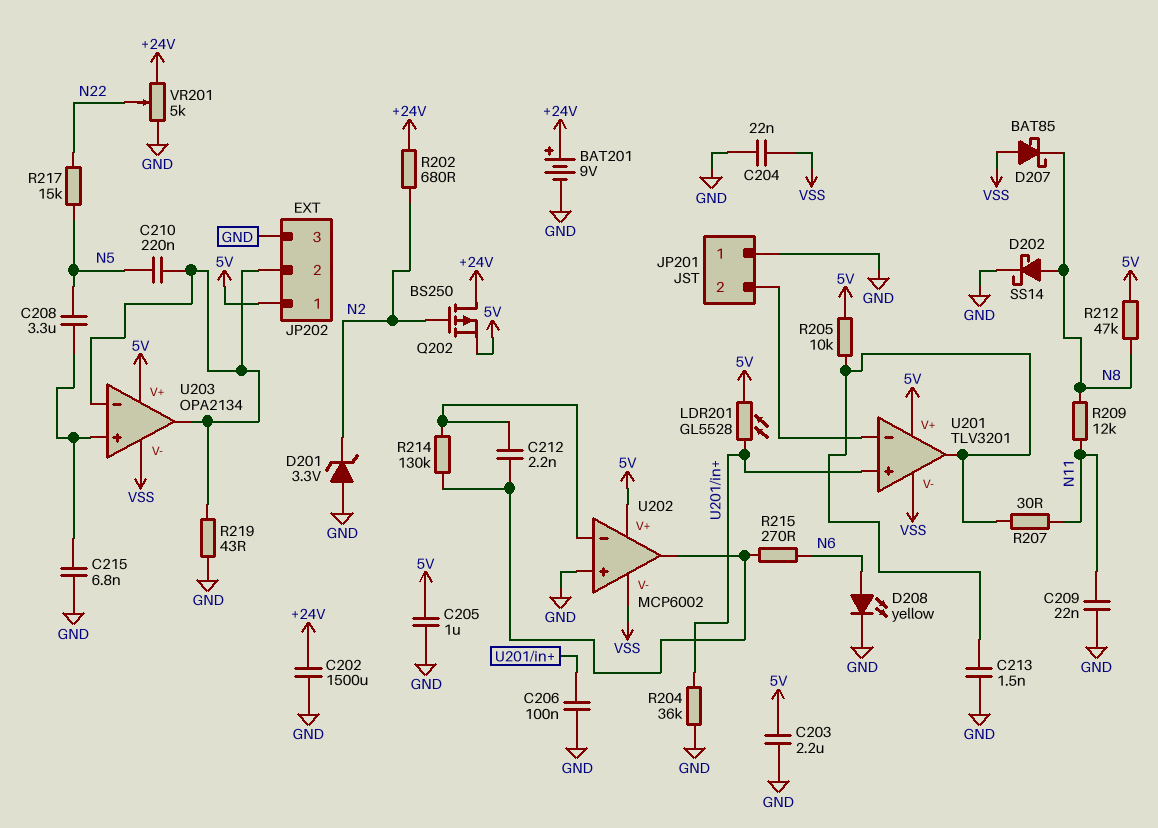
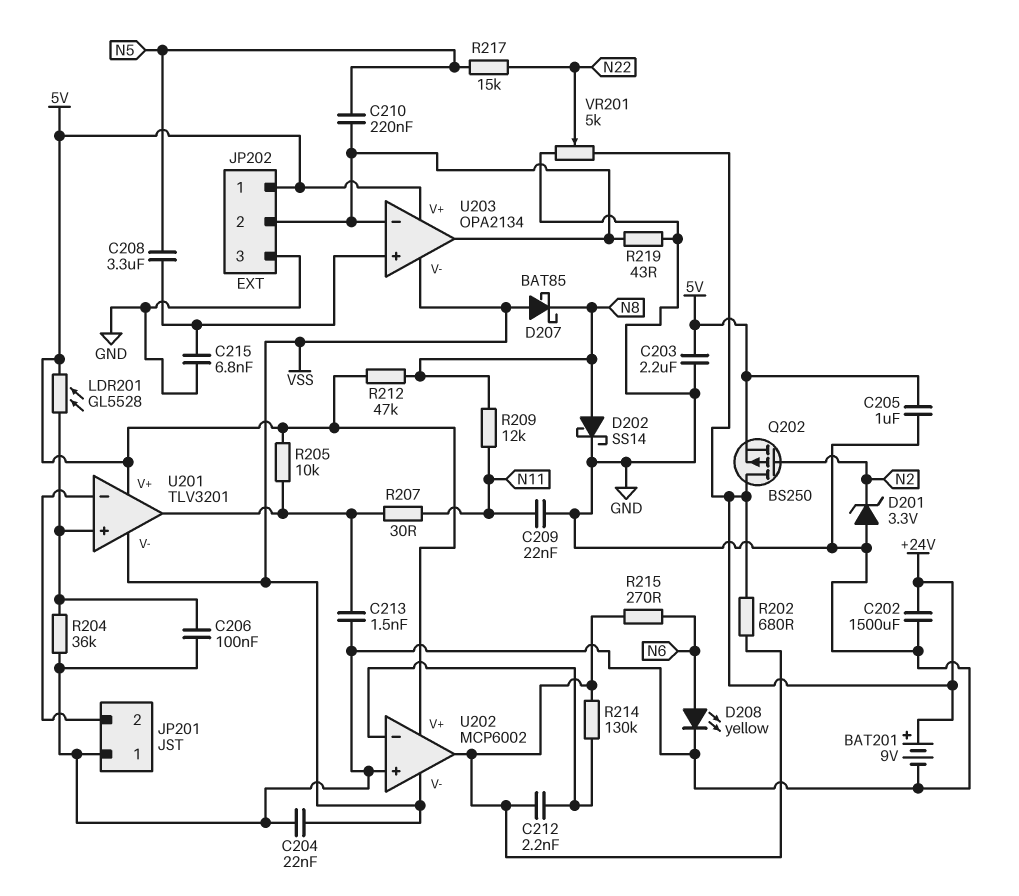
R202: 680 (+24V, N2) -> 680 (+24V, U202/out)

